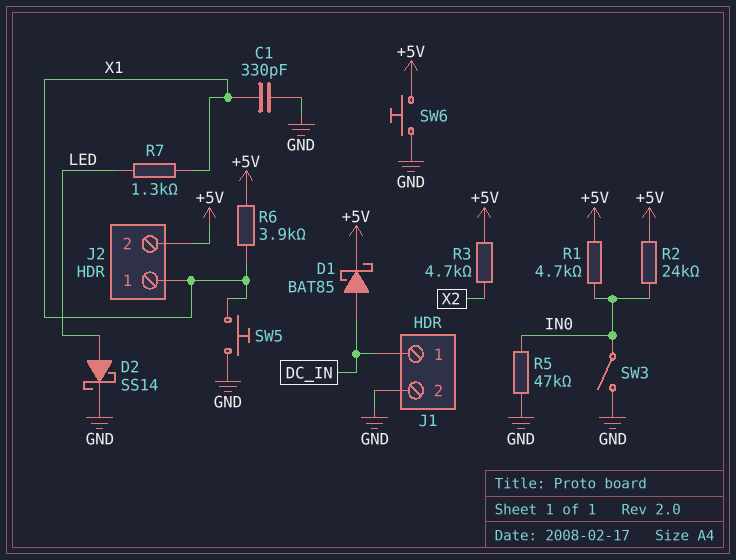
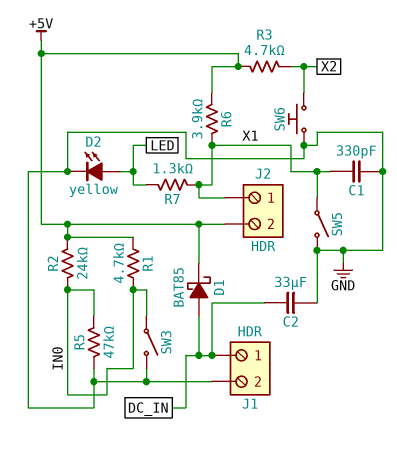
C2: none -> 33uF (DC_IN, GND)
D2: schottky SS14 (A LED, K GND) -> LED yellow (A LED, K GND)
SW5: button (GND, X1) -> switch (GND, X1)
SW6: button (+5V, GND) -> button (GND, X2)

